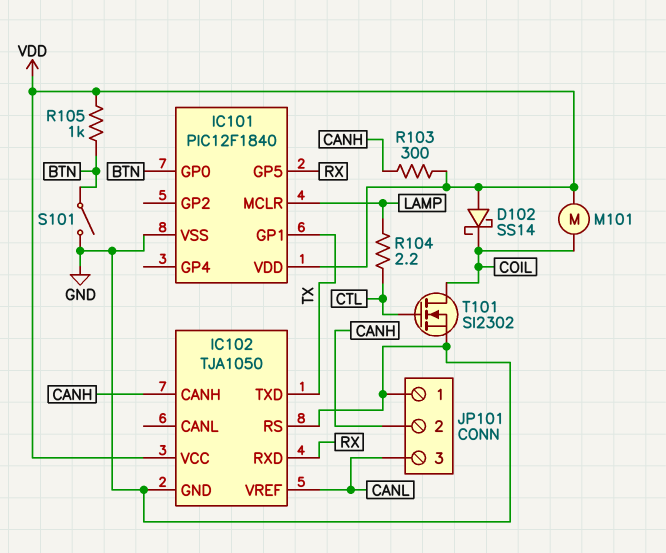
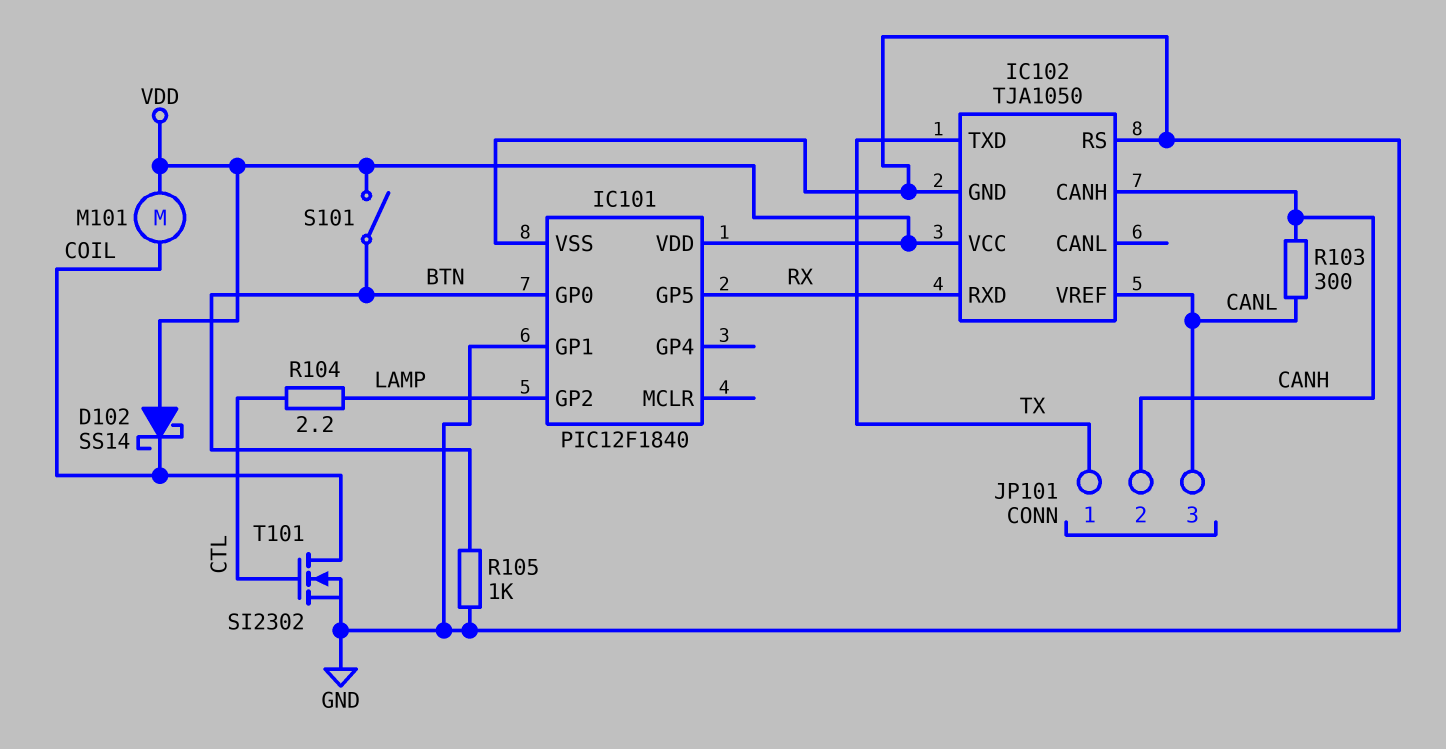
IC101 pin GP1: TX -> GND
IC101 pin GP2: none -> LAMP
IC101 pin MCLR: LAMP -> none
JP101 pin 1: GND -> TX
R103: 300 (CANH, VDD) -> 300 (CANH, CANL)
R105: 1k (BTN, VDD) -> 1k (BTN, GND)
S101: switch (BTN, GND) -> switch (BTN, VDD)

